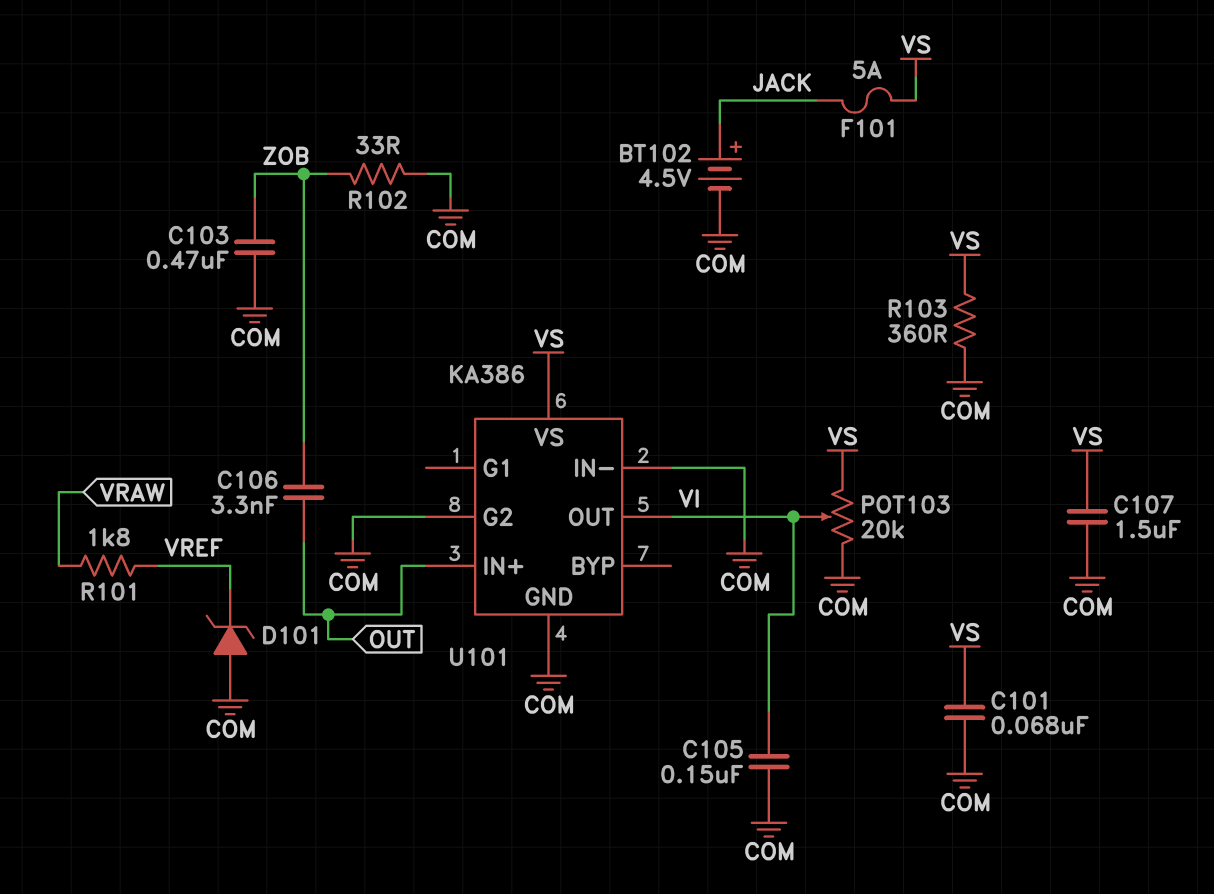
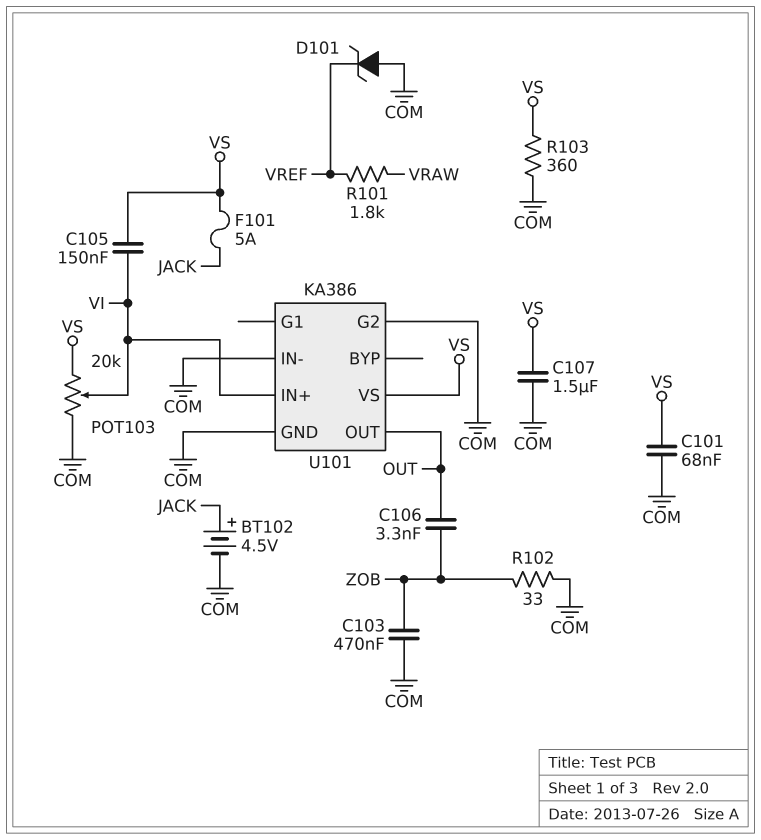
C105: 150nF (COM, VI) -> 150nF (VI, VS)
U101 pin IN+: OUT -> VI
U101 pin OUT: VI -> OUT

